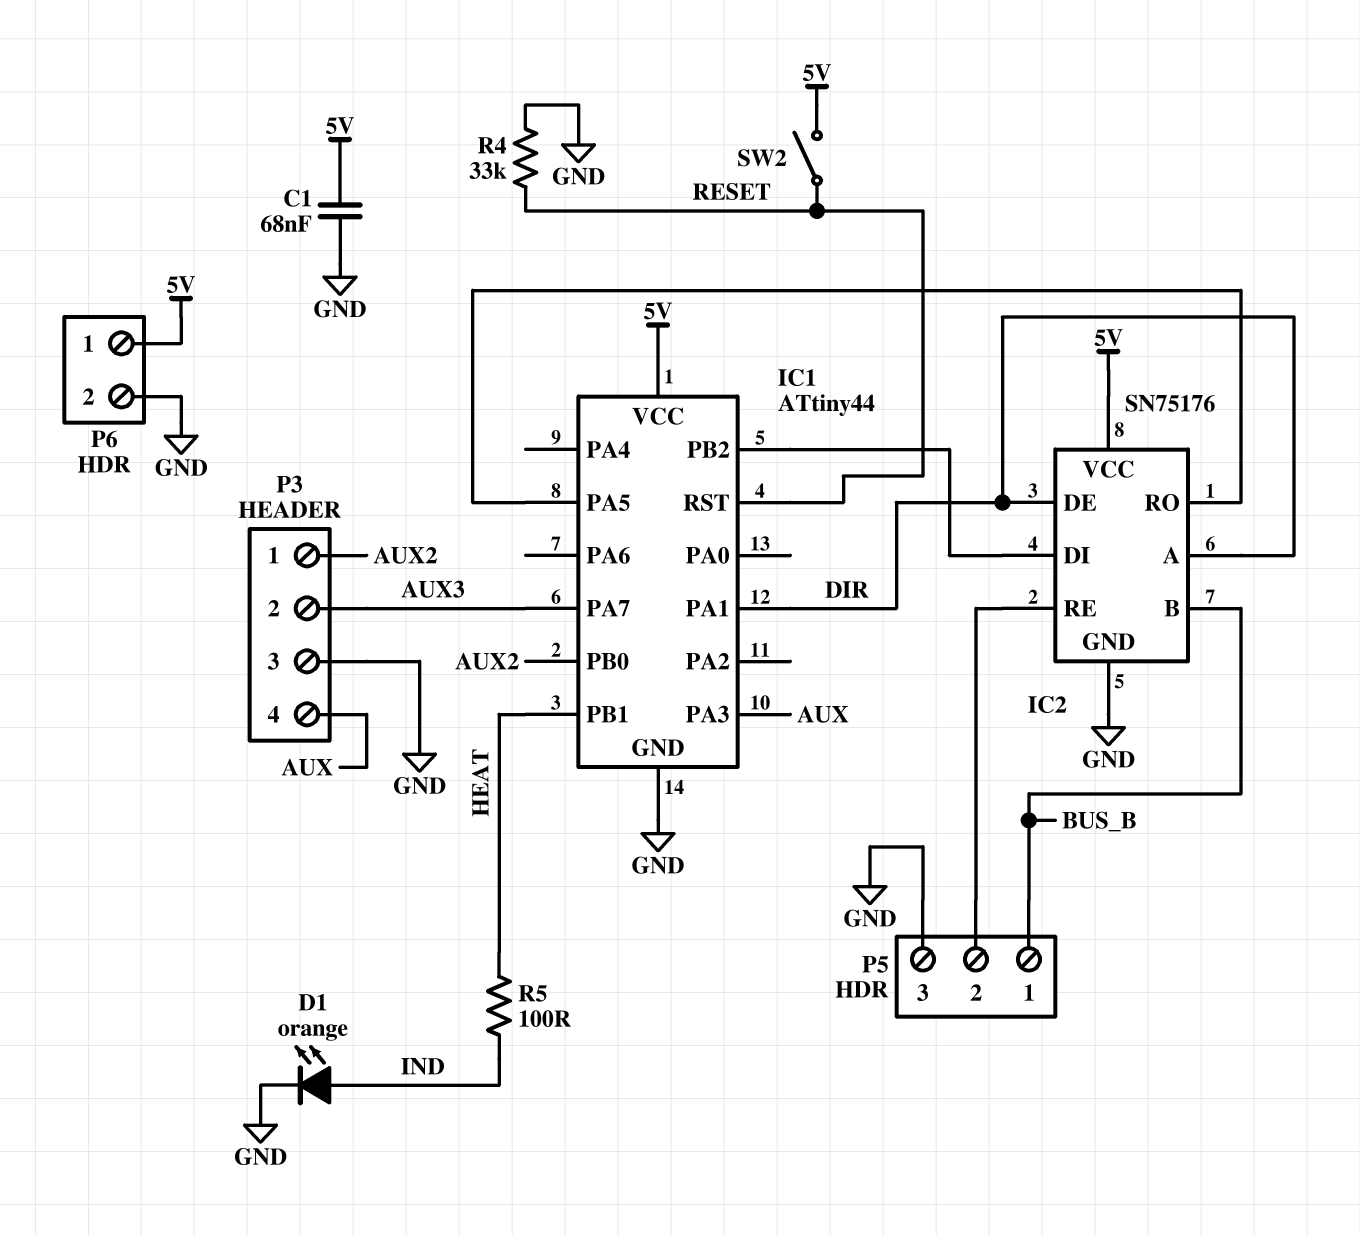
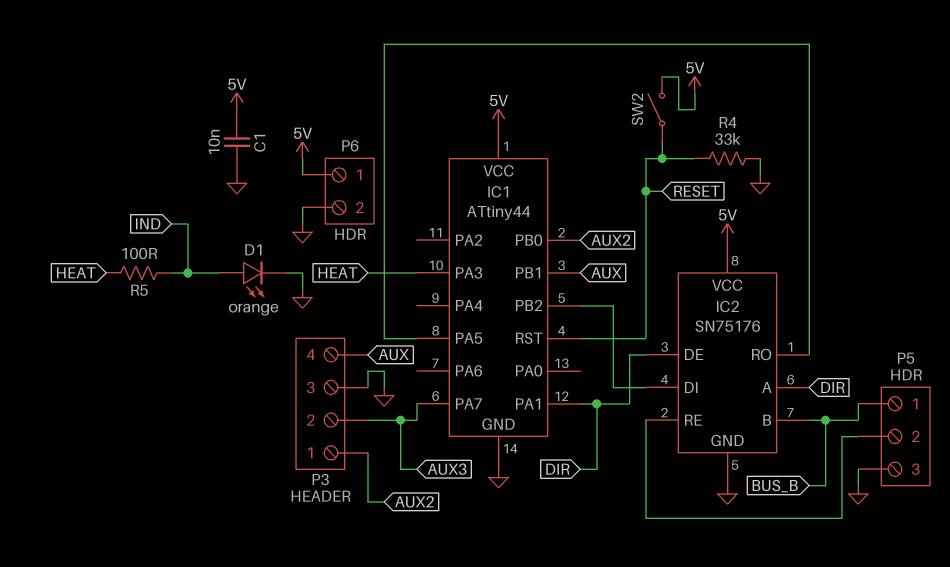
C1: 68nF (5V, GND) -> 10nF (5V, GND)
IC1 pin PA3: AUX -> HEAT
IC1 pin PB1: HEAT -> AUX

